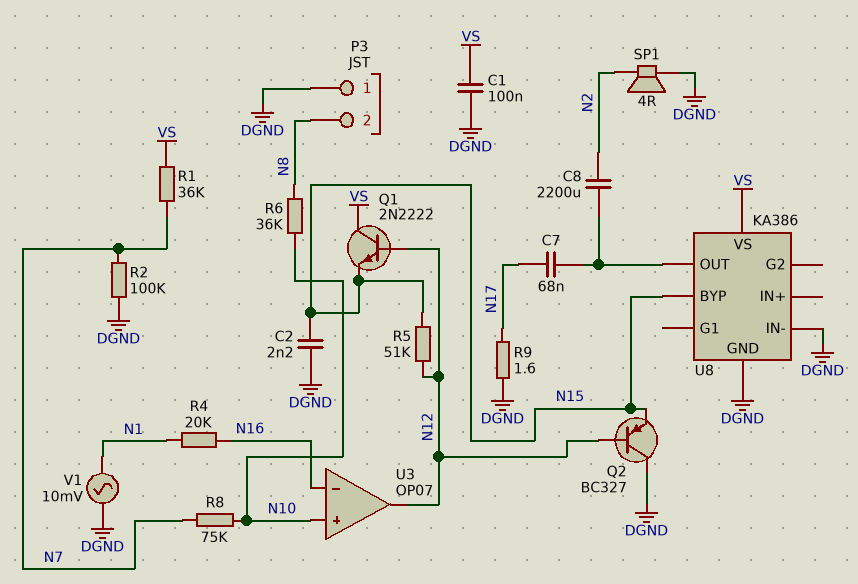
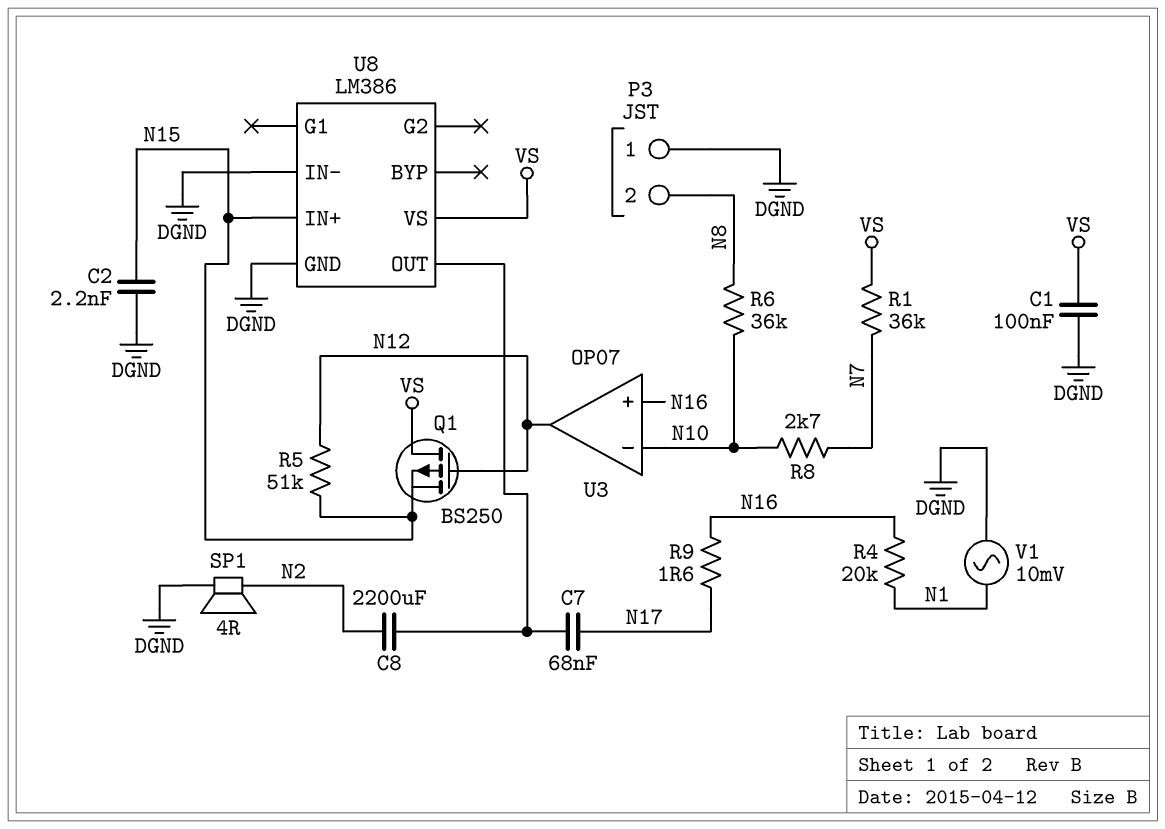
Q1: NPN 2N2222 (B N12, C VS, E N15) -> PMOS BS250 (G N12, D VS, S N15)
Q2: PNP BC327 (B N12, C DGND, E N15) -> none
R2: 100k (DGND, N7) -> none
R8: 75k (N7, N10) -> 2.7k (N7, N10)
R9: 1.6 (DGND, N17) -> 1.6 (N16, N17)
U3 pin in+: N10 -> N16
U3 pin in-: N16 -> N10
U8: KA386 -> LM386
U8 pin BYP: N15 -> none
U8 pin IN+: none -> N15

